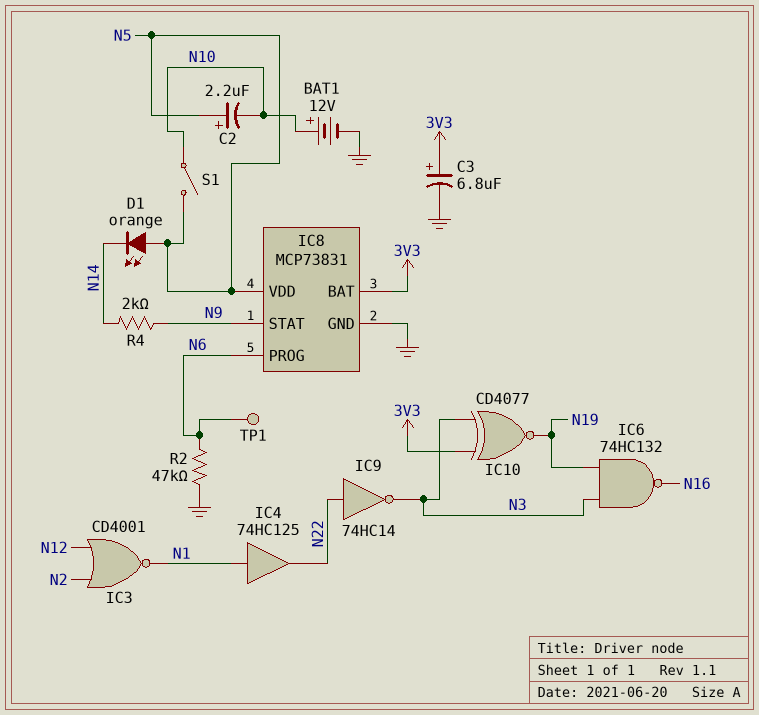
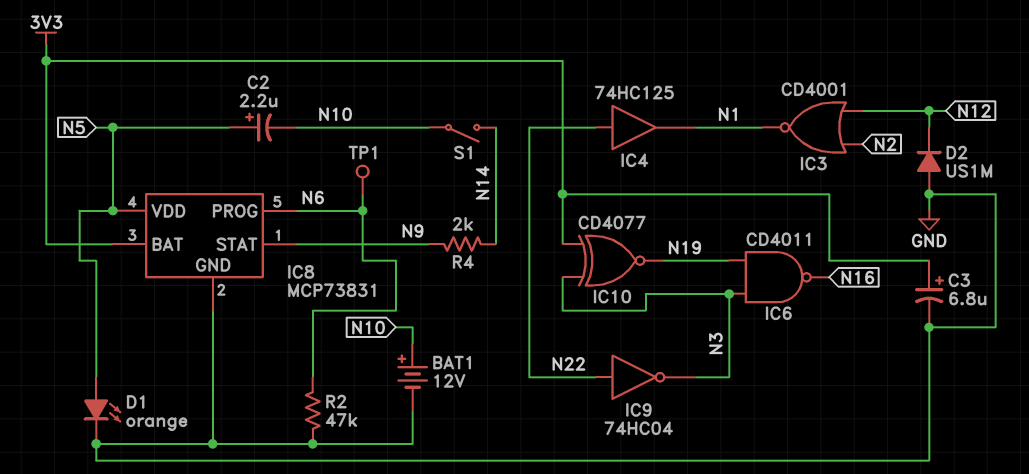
D1: LED orange (A N5, K N14) -> LED orange (A N5, K GND)
D2: none -> diode US1M (A GND, K N12)
IC4: buffer 74HC125 (in N1, out N22) -> buffer 74HC125 (in N22, out N1)
IC6: NAND 74HC132 (in N3, in N19, out N16) -> NAND CD4011 (in N3, in N19, out N16)
IC9: NOT 74HC14 (in N22, out N3) -> NOT 74HC04 (in N22, out N3)
S1: switch (N5, N10) -> switch (N10, N14)

